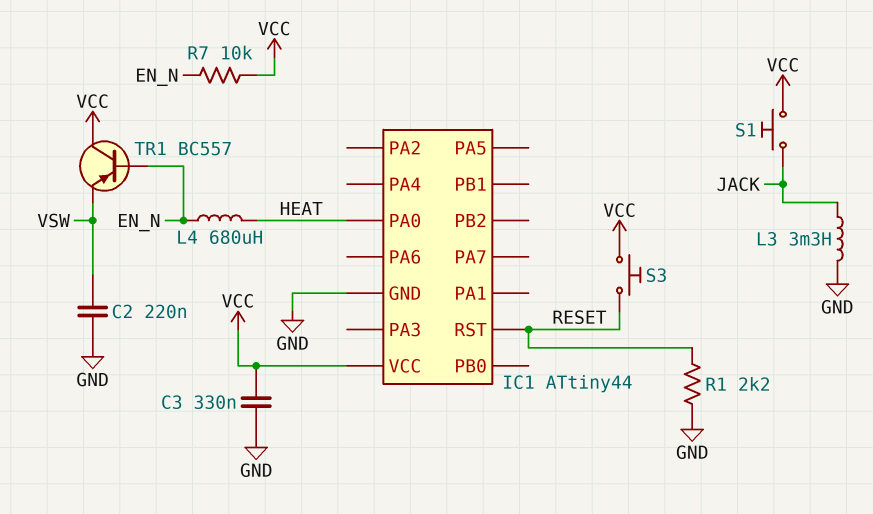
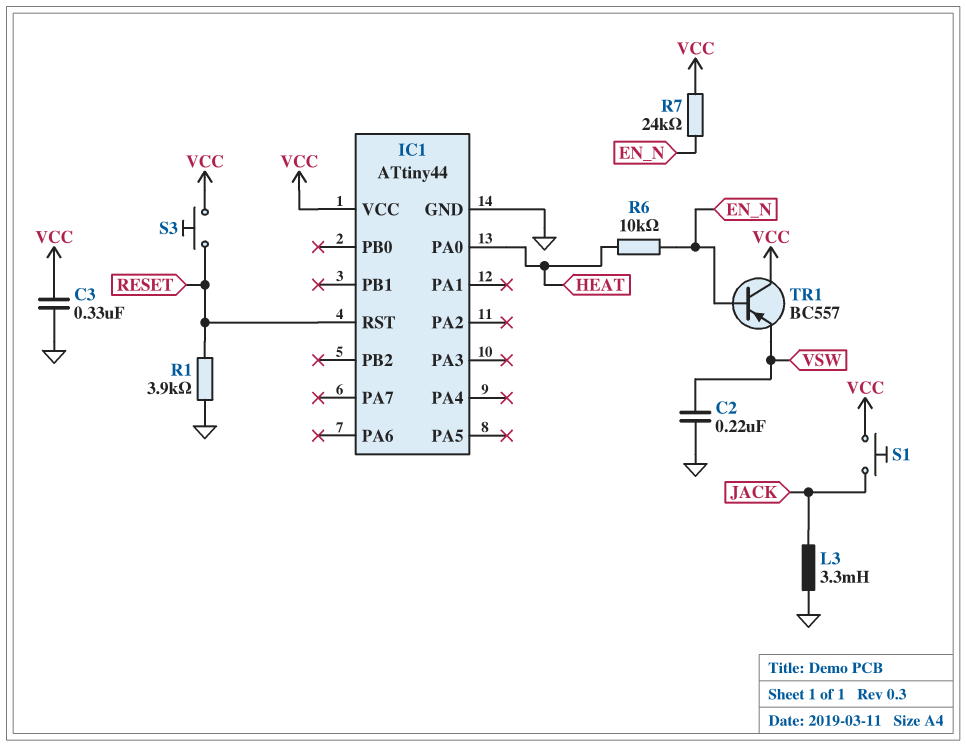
L4: 680uH (EN_N, HEAT) -> none
R1: 2.2k (GND, RESET) -> 3.9k (GND, RESET)
R6: none -> 10k (EN_N, HEAT)
R7: 10k (EN_N, VCC) -> 24k (EN_N, VCC)

